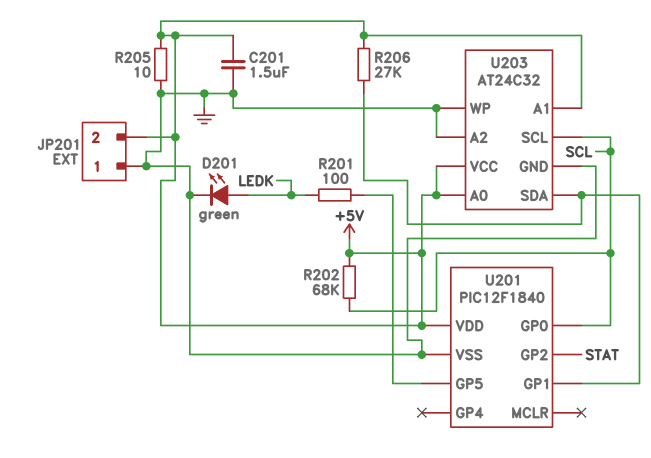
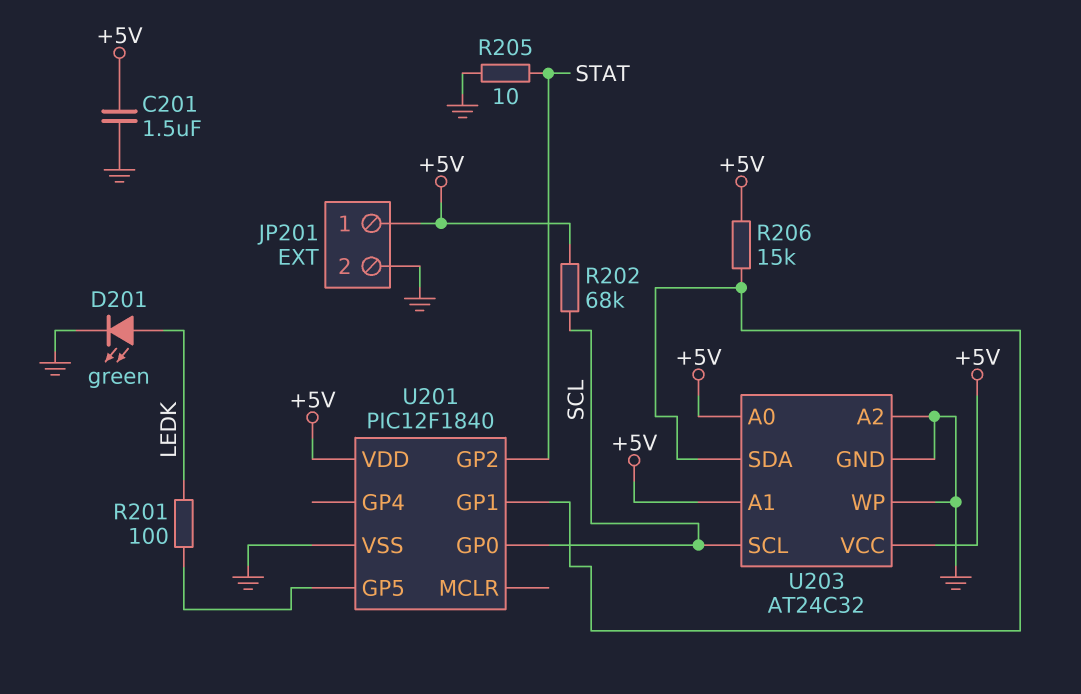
JP201 pin 1: GND -> +5V
JP201 pin 2: +5V -> GND
R205: 10 (+5V, GND) -> 10 (GND, STAT)
R206: 27k (+5V, U201/GP1) -> 15k (+5V, U201/GP1)

